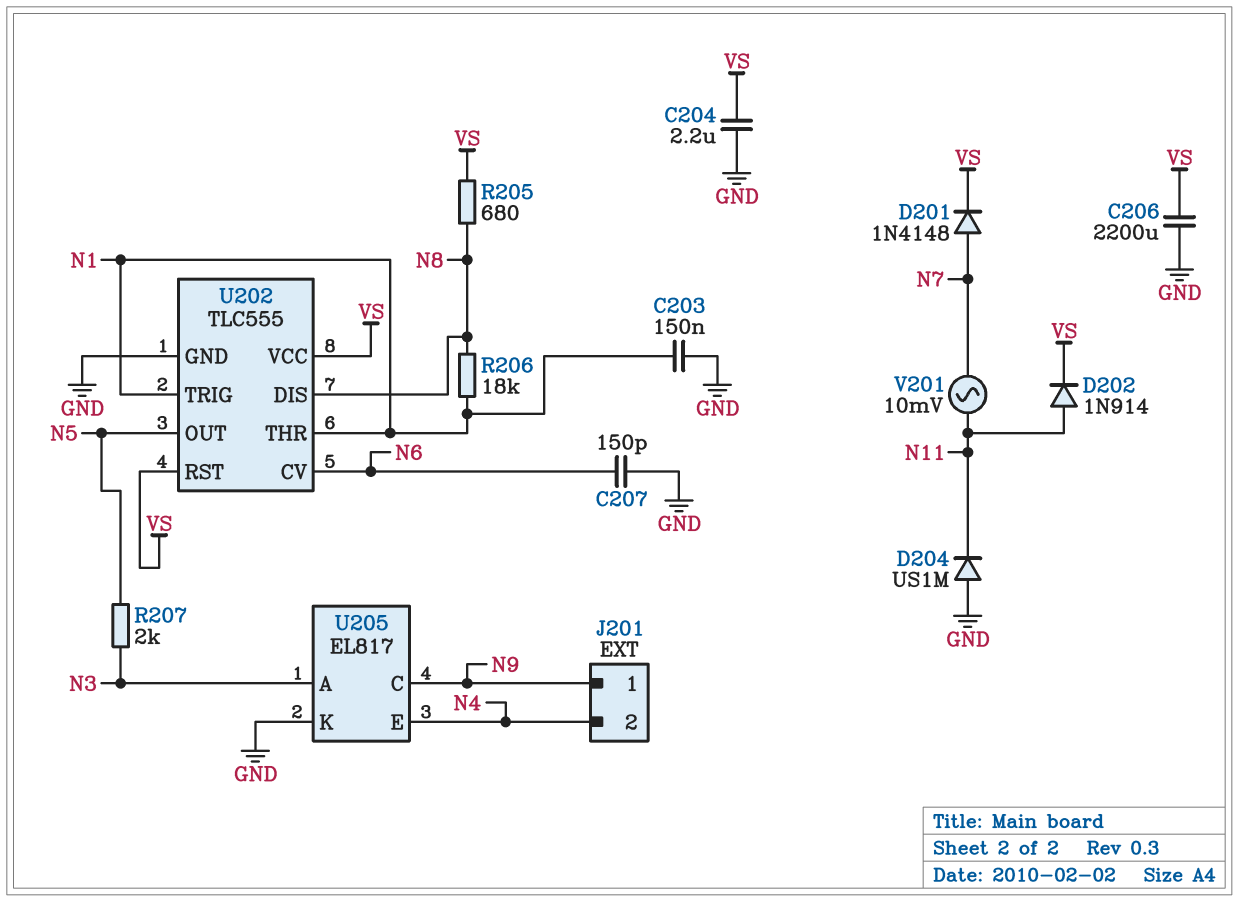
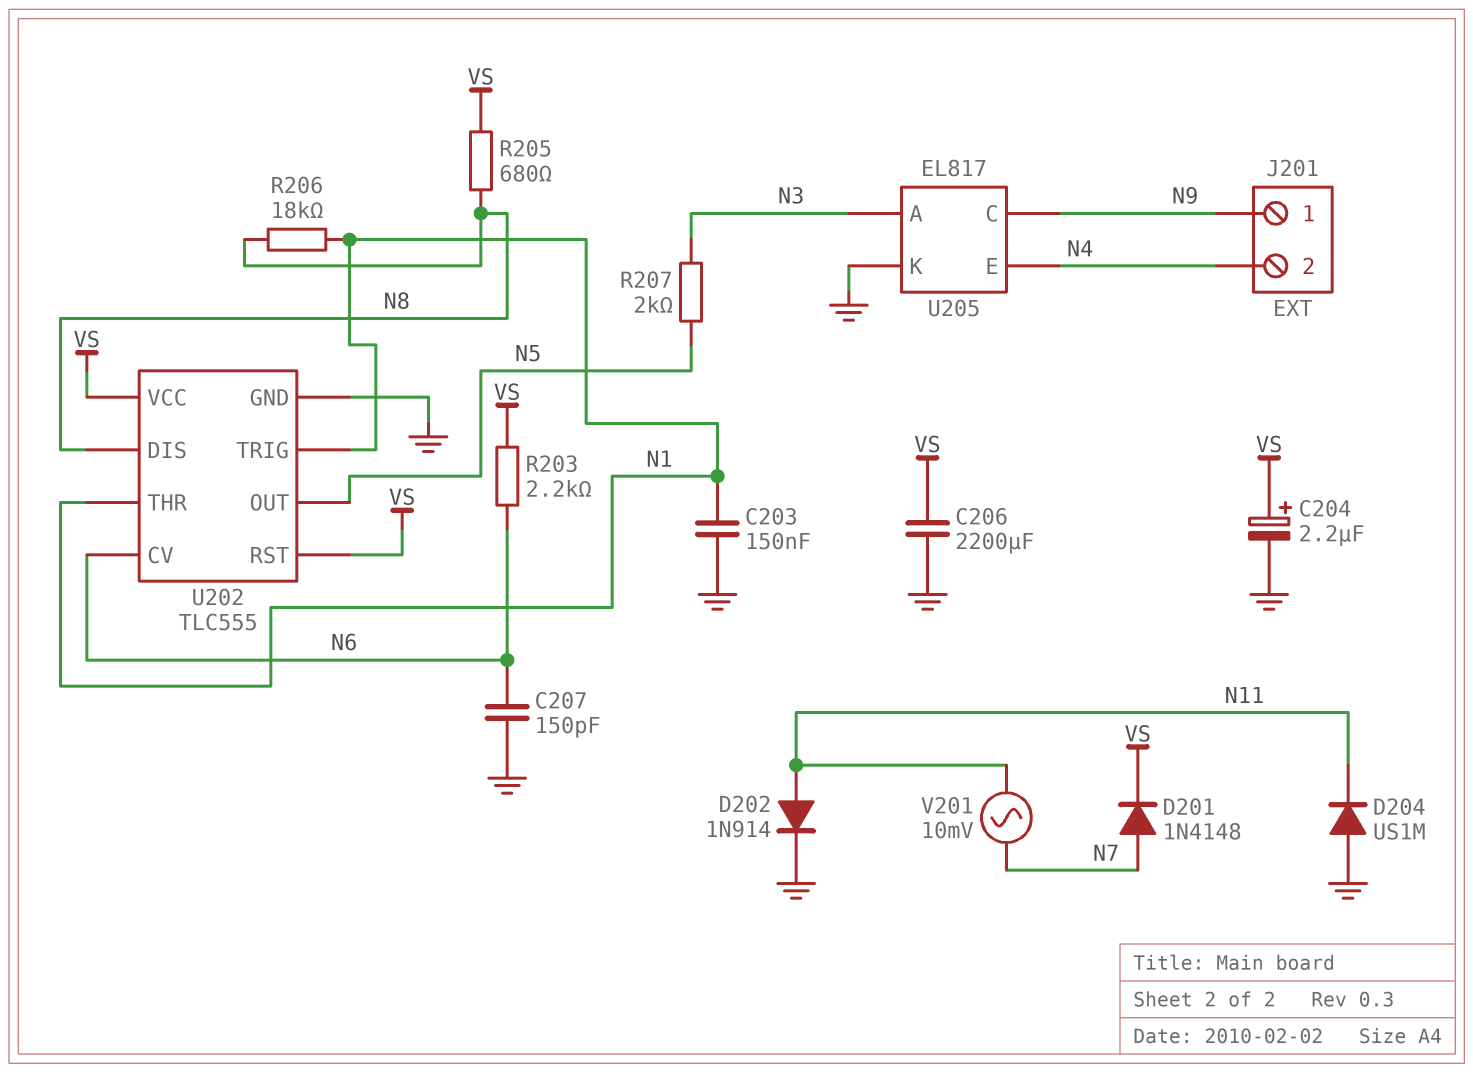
C204: 2.2uF (GND, VS) -> 2.2uF (plus VS, minus GND)
D202: diode 1N914 (A N11, K VS) -> diode 1N914 (A N11, K GND)
R203: none -> 2.2k (N6, VS)

